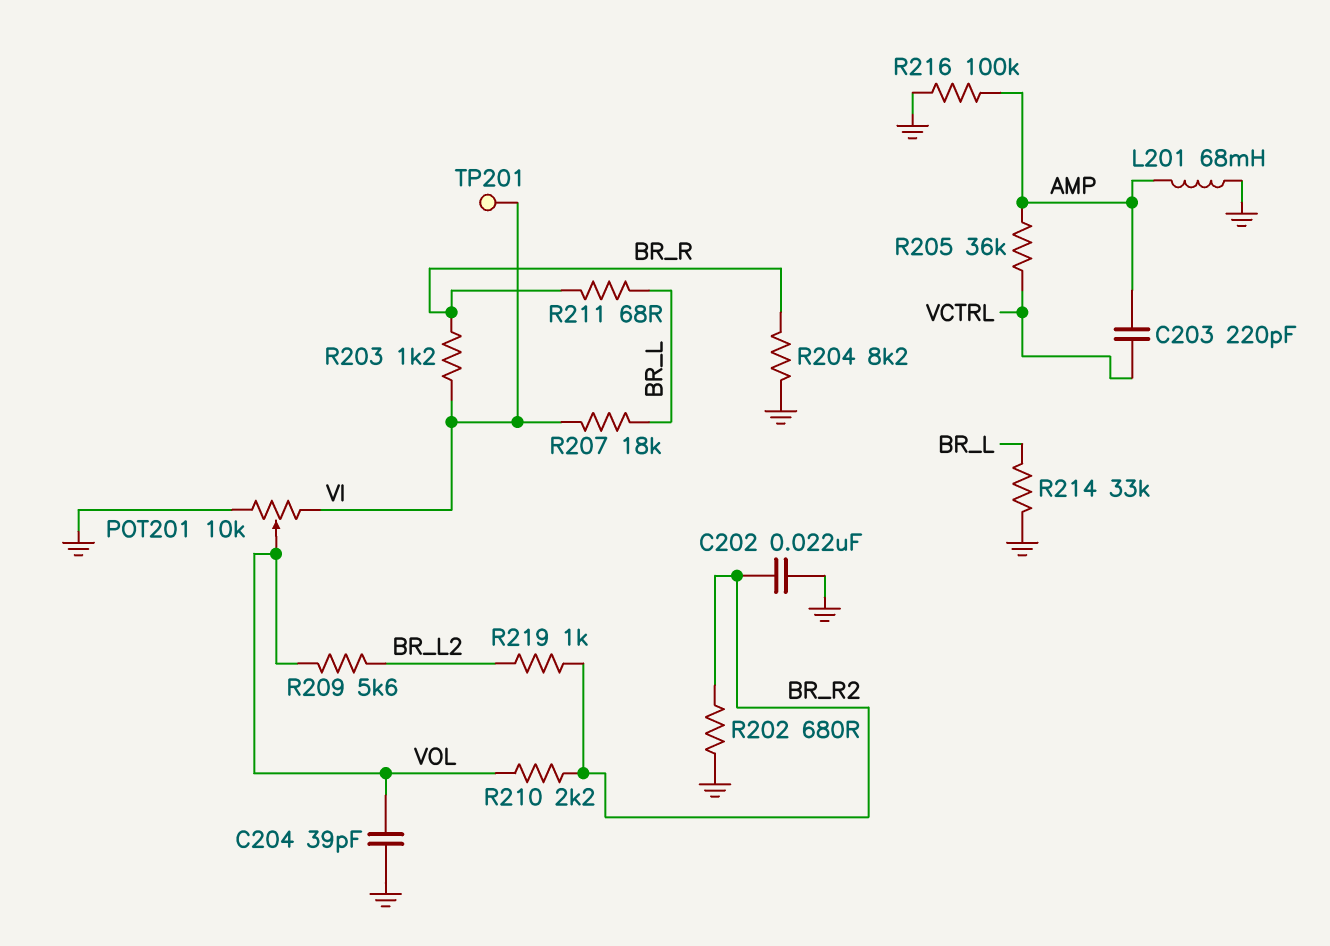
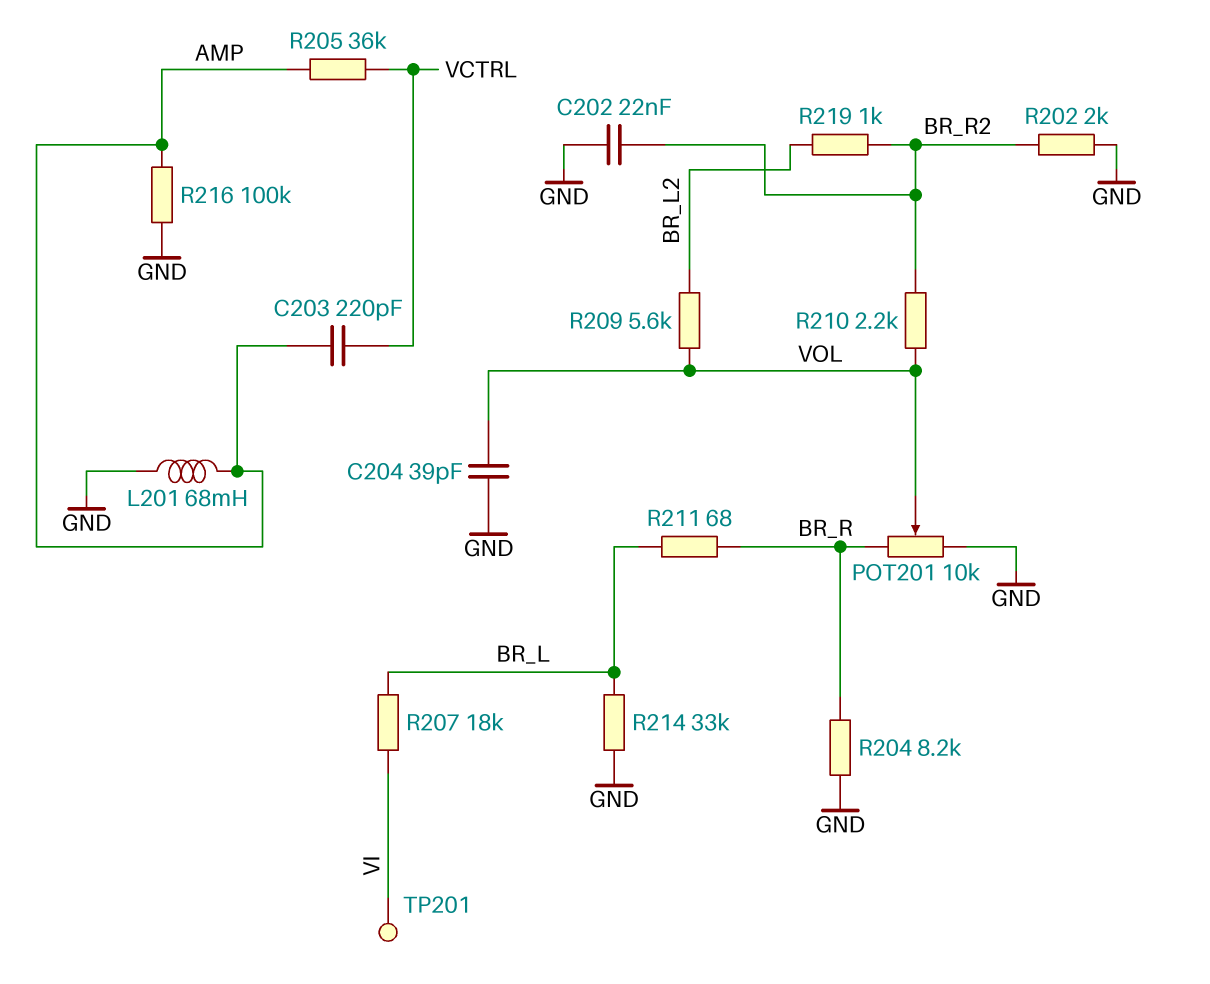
POT201: 10k (GND, VI, wiper VOL) -> 10k (BR_R, GND, wiper VOL)
R202: 680 (BR_R2, GND) -> 2k (BR_R2, GND)
R203: 1.2k (BR_R, VI) -> none

